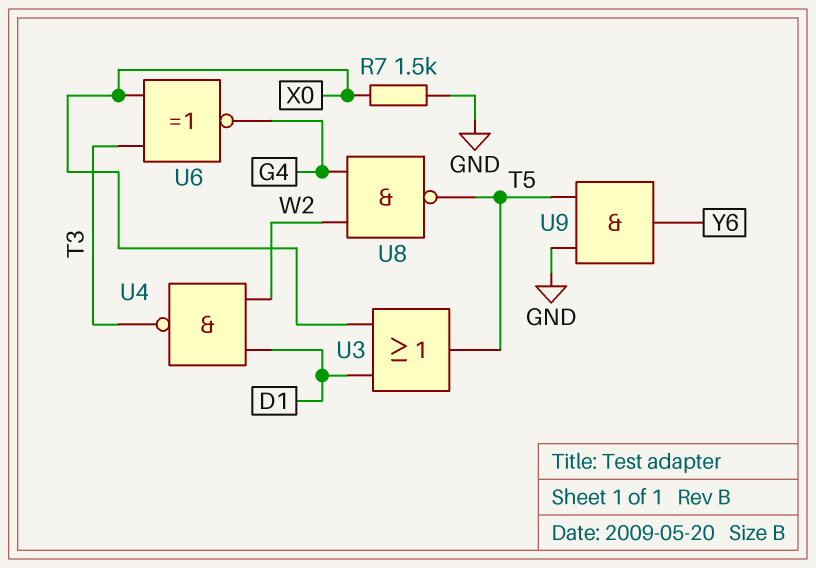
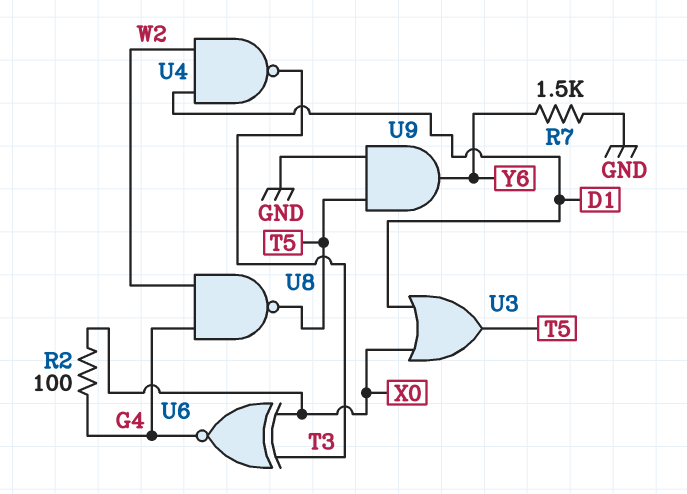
R2: none -> 100 (G4, X0)
R7: 1.5k (GND, X0) -> 1.5k (GND, Y6)

